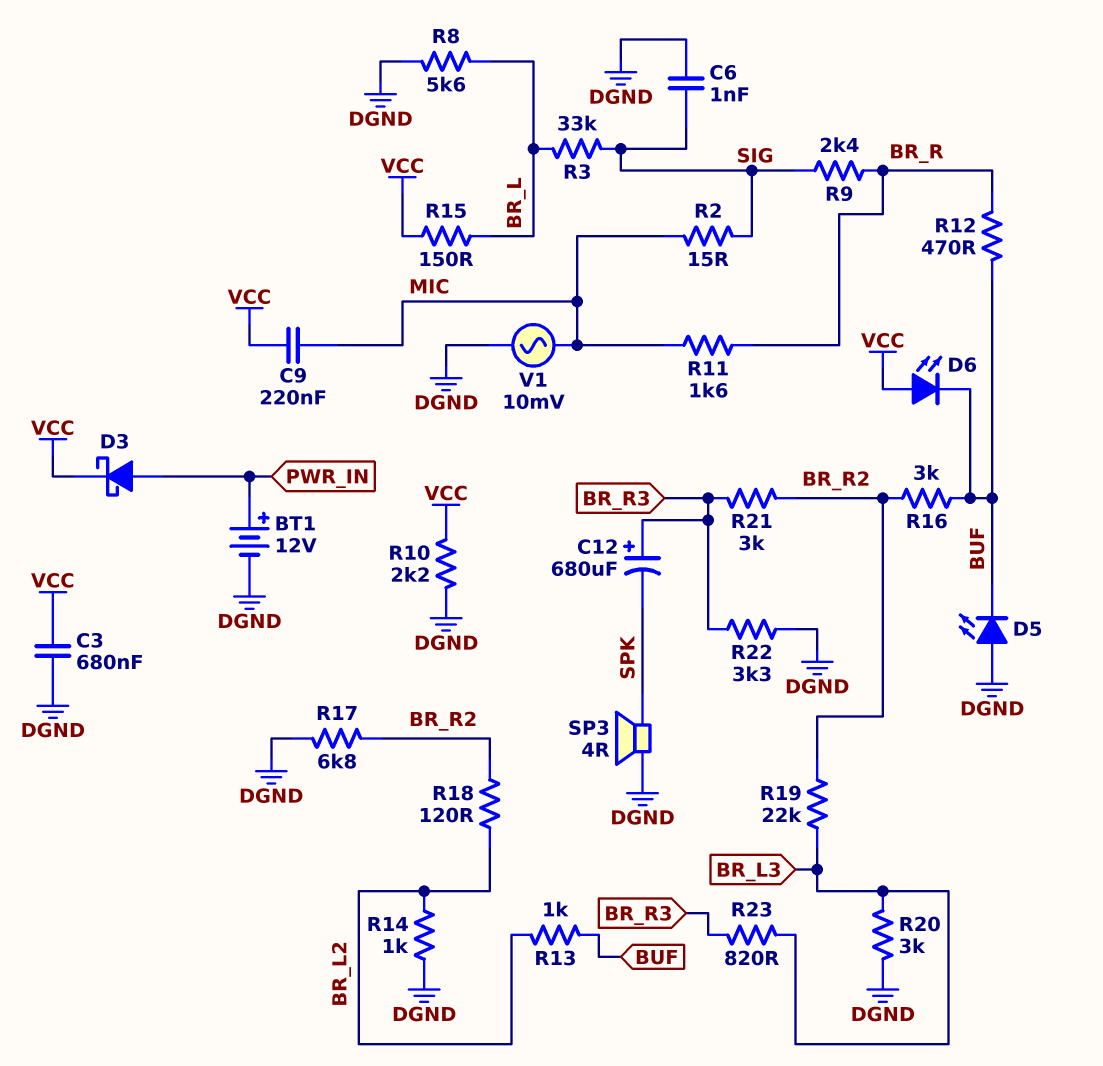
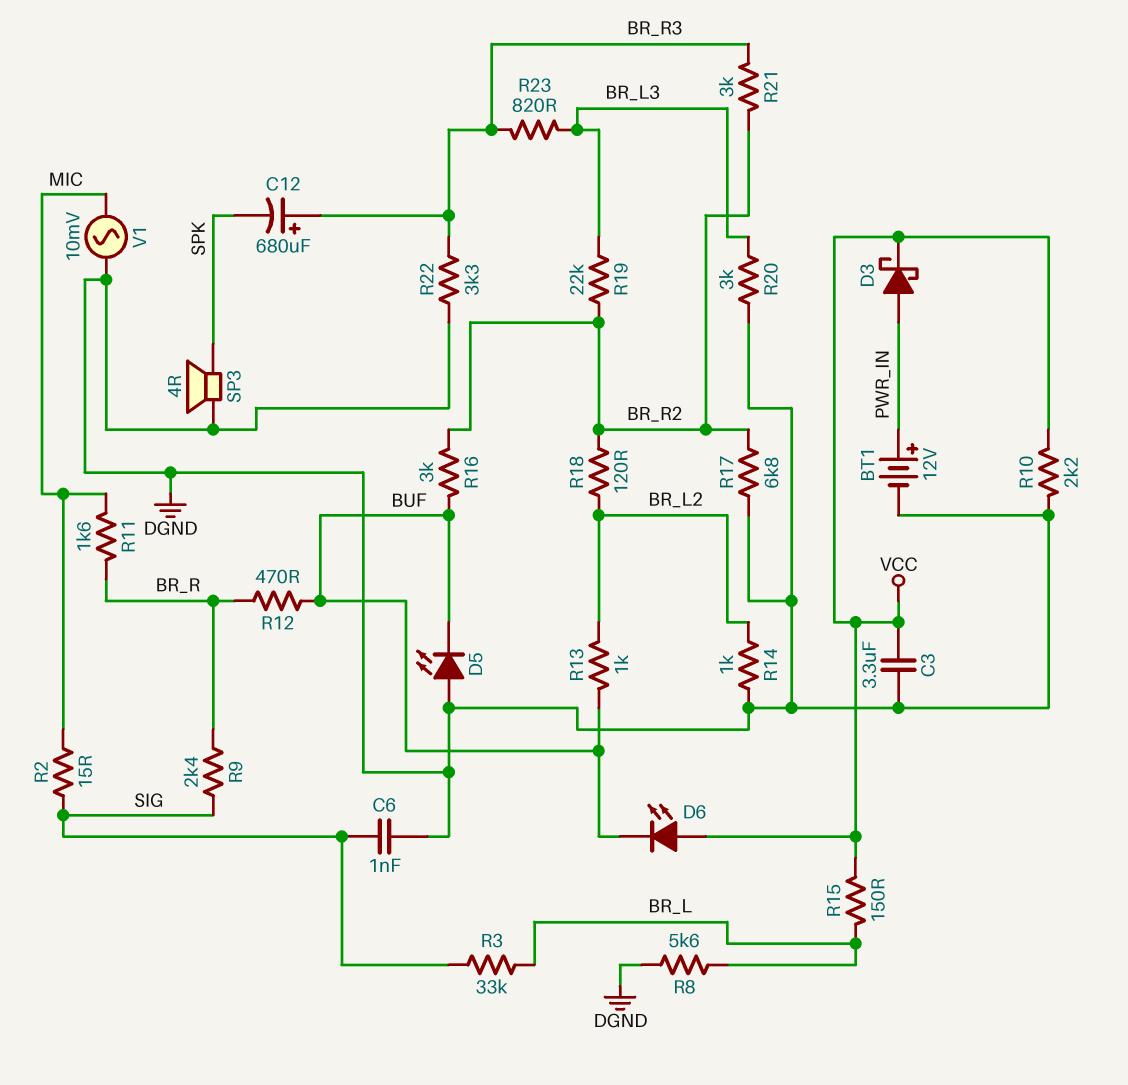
C3: 680nF (DGND, VCC) -> 3.3uF (DGND, VCC)
C9: 220nF (MIC, VCC) -> none

